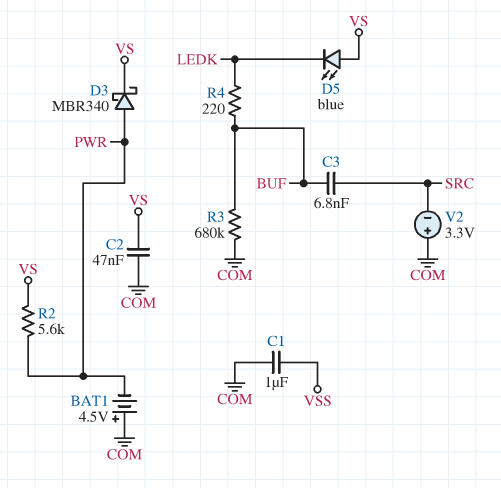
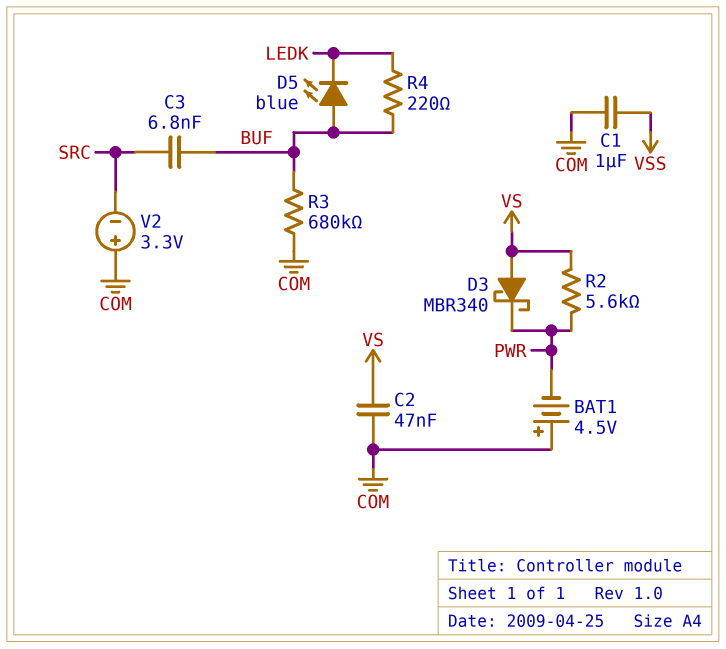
D3: schottky MBR340 (A PWR, K VS) -> schottky MBR340 (A VS, K PWR)
D5: LED blue (A VS, K LEDK) -> LED blue (A BUF, K LEDK)

